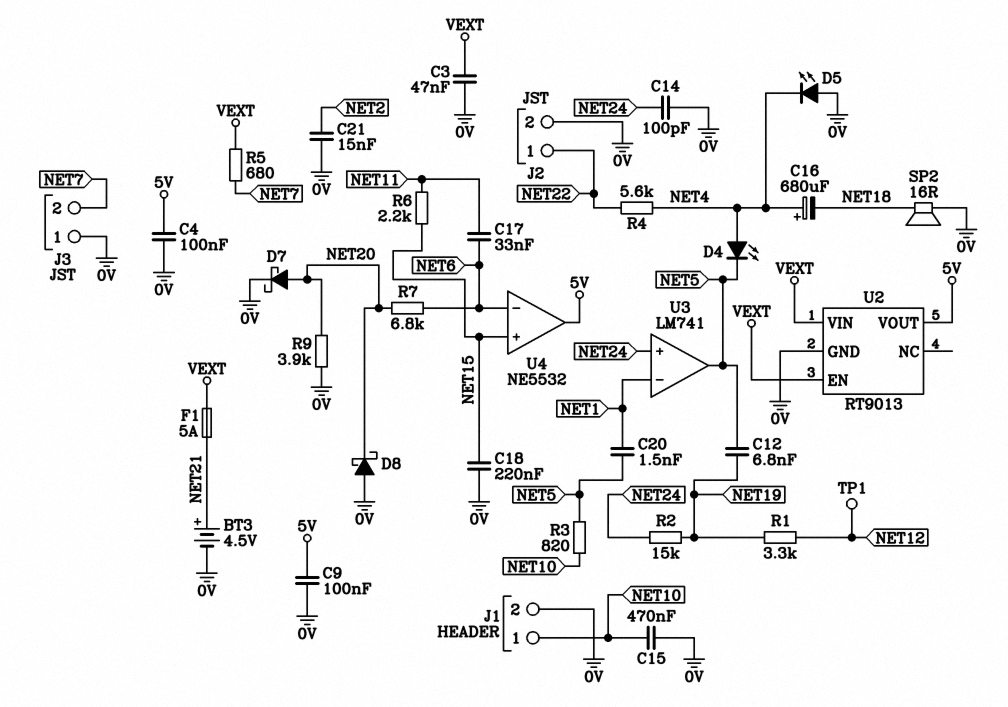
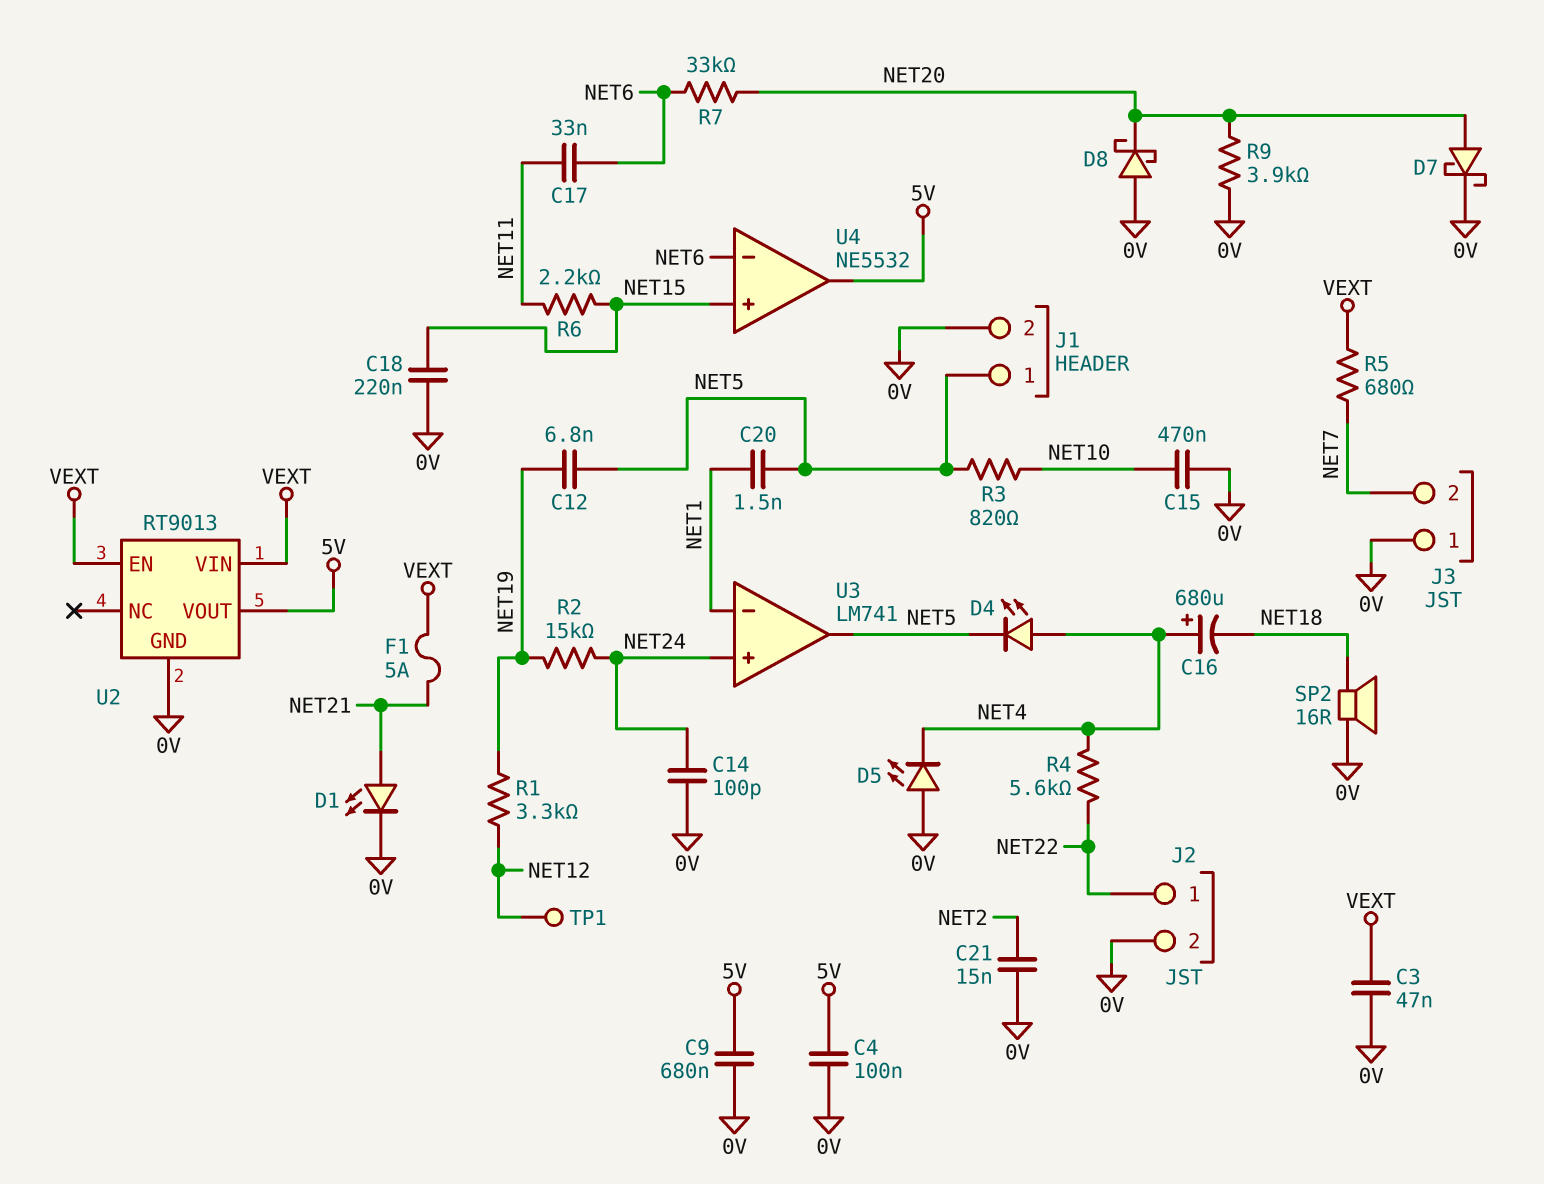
BT3: 4.5V (plus NET21, minus 0V) -> none
C9: 100nF (0V, 5V) -> 680nF (0V, 5V)
D1: none -> LED (A NET21, K 0V)
J1 pin 1: NET10 -> NET5
R7: 6.8k (NET6, NET20) -> 33k (NET6, NET20)

